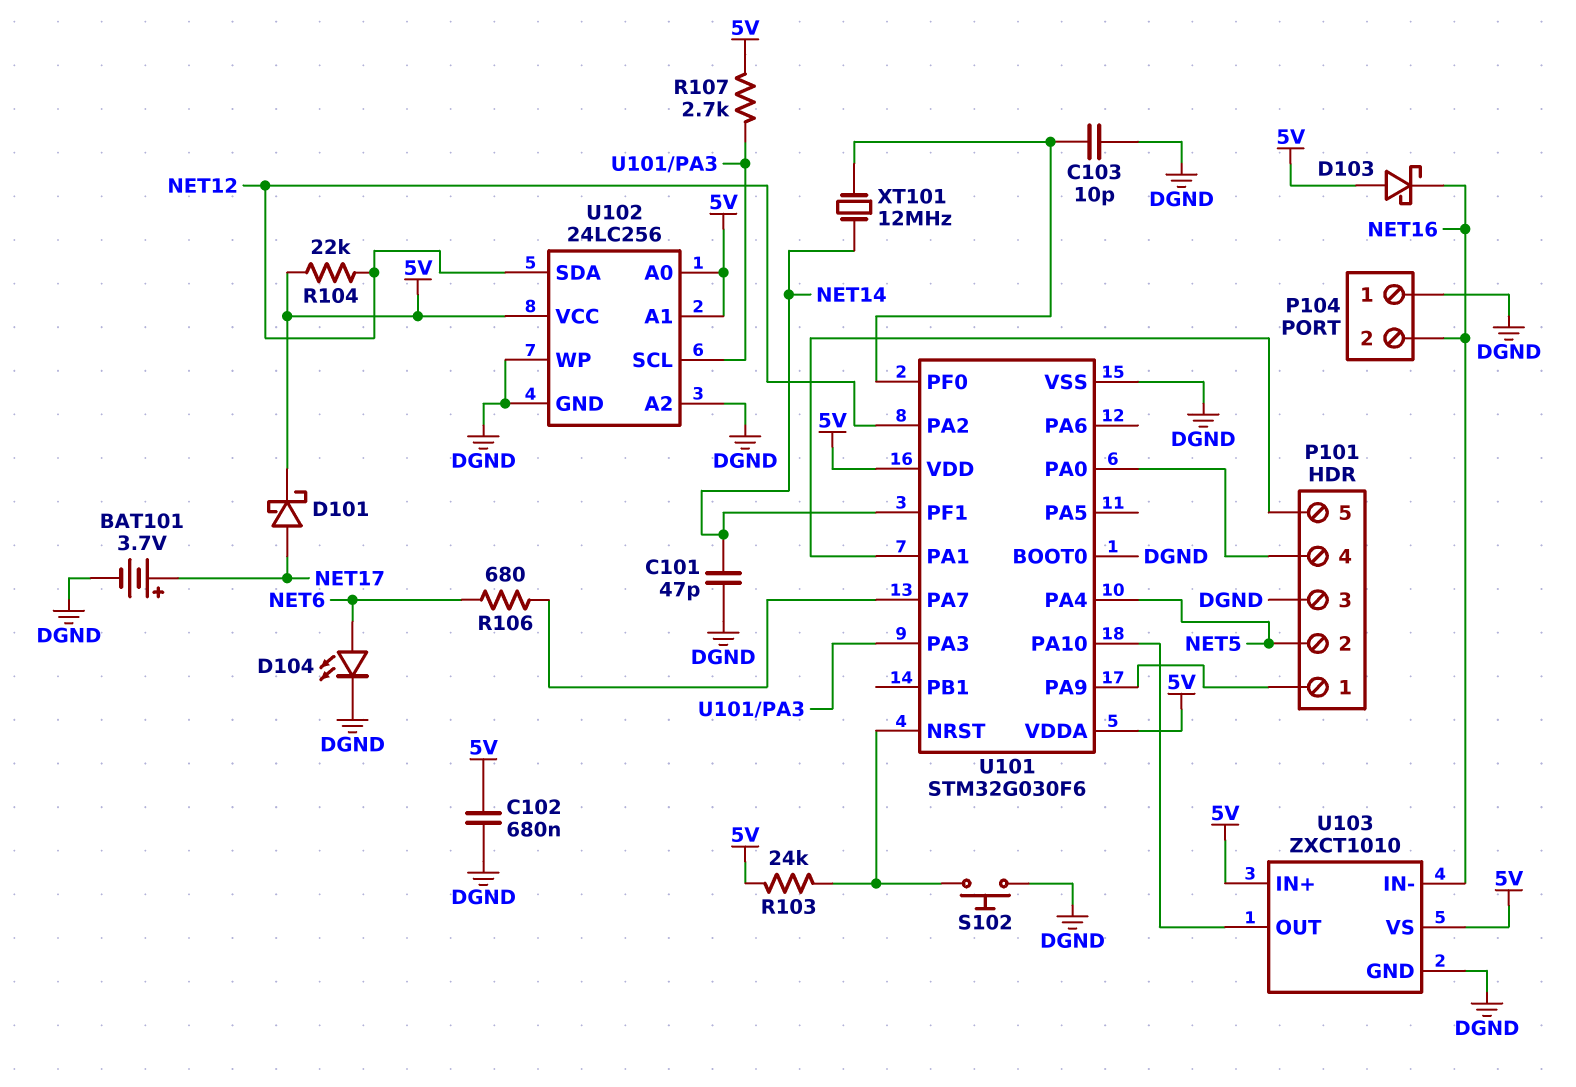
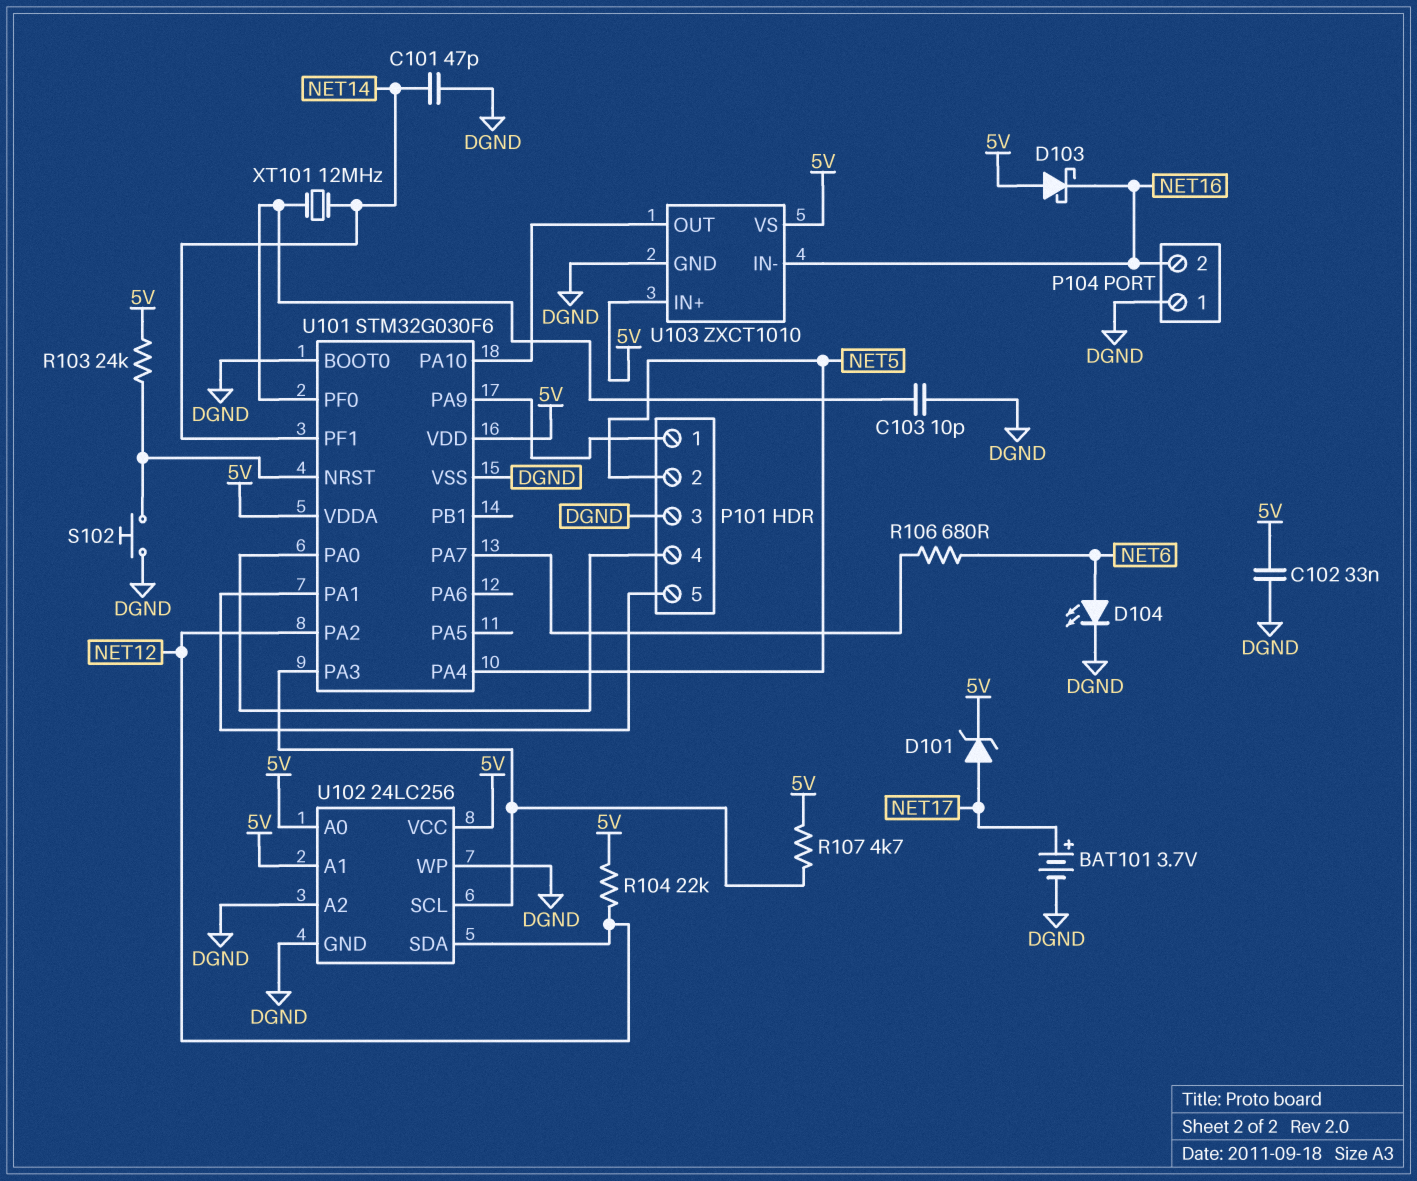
C102: 680nF (5V, DGND) -> 33nF (5V, DGND)
D101: schottky (A NET17, K 5V) -> zener (A NET17, K 5V)
R107: 2.7k (5V, U101/PA3) -> 4.7k (5V, U101/PA3)

